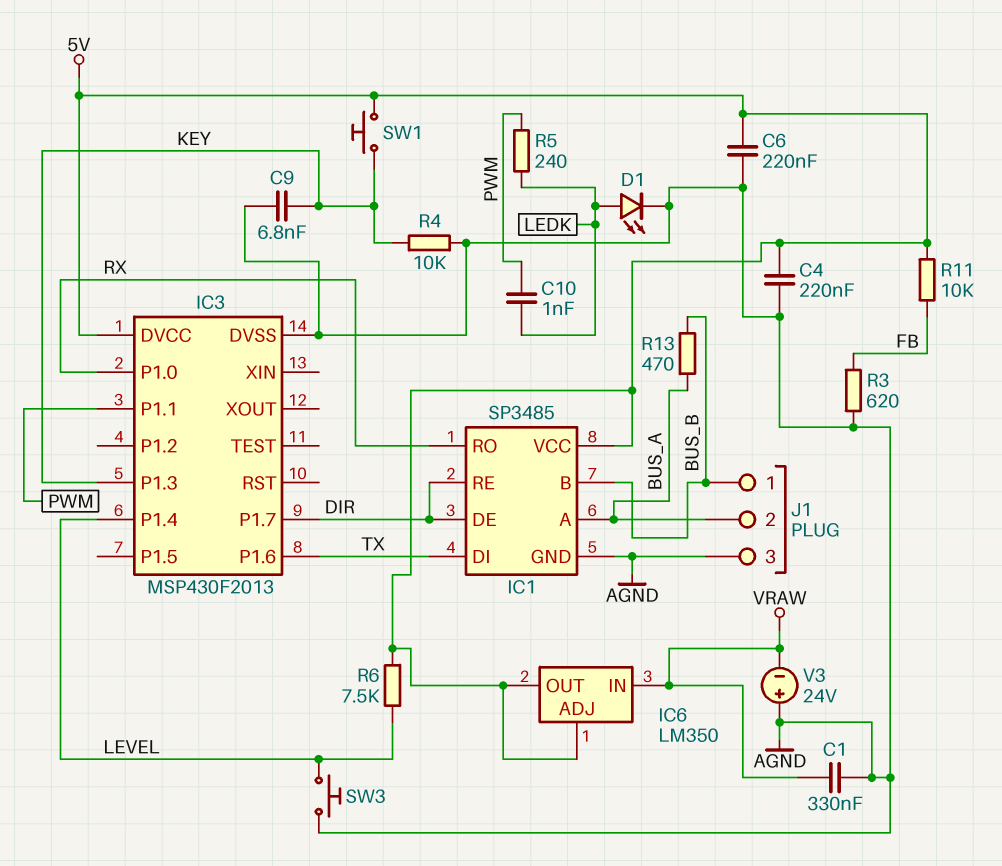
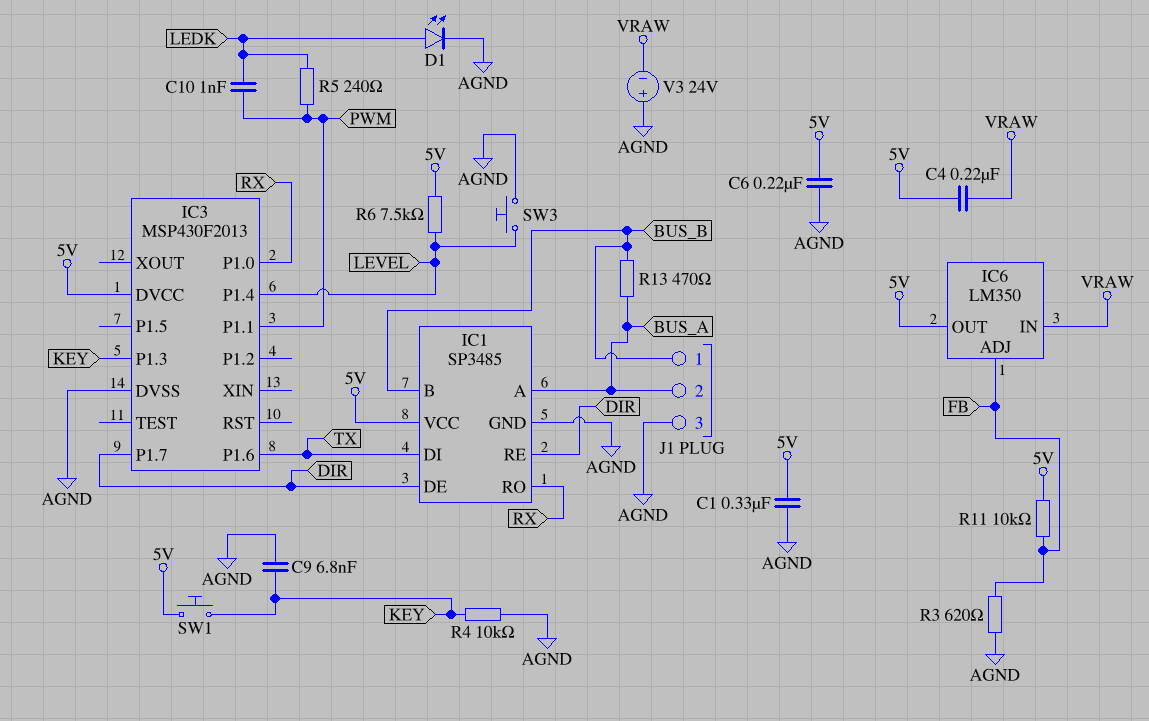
C1: 330nF (AGND, VRAW) -> 330nF (5V, AGND)
C4: 220nF (5V, AGND) -> 220nF (5V, VRAW)
IC6 pin ADJ: 5V -> FB

